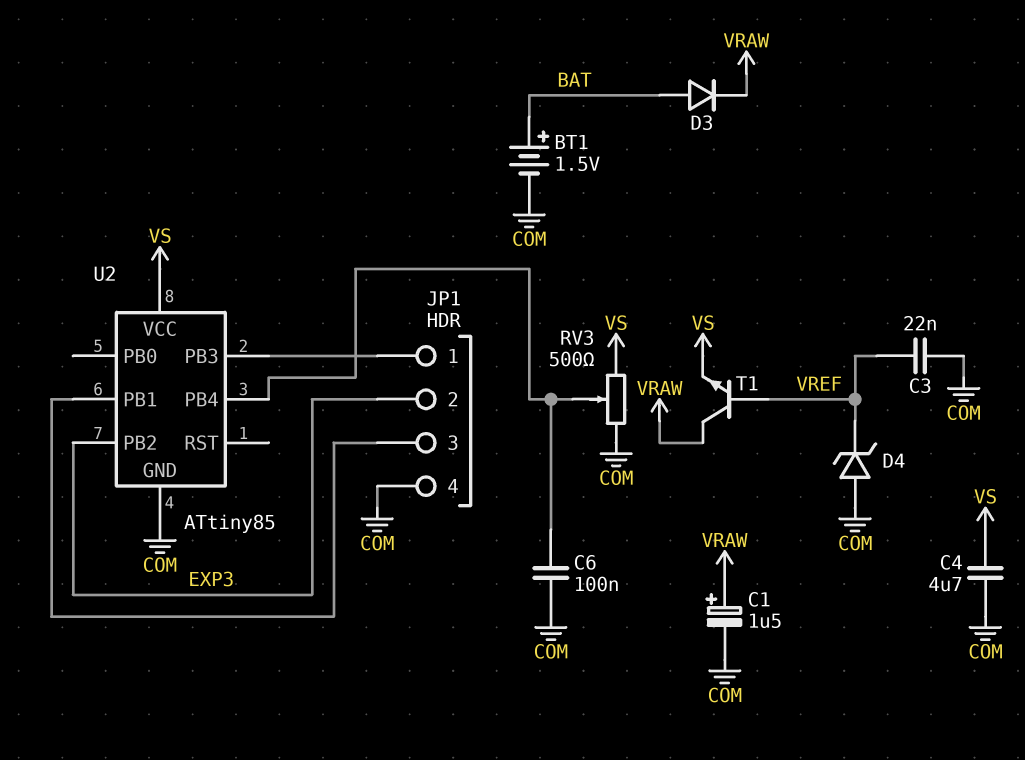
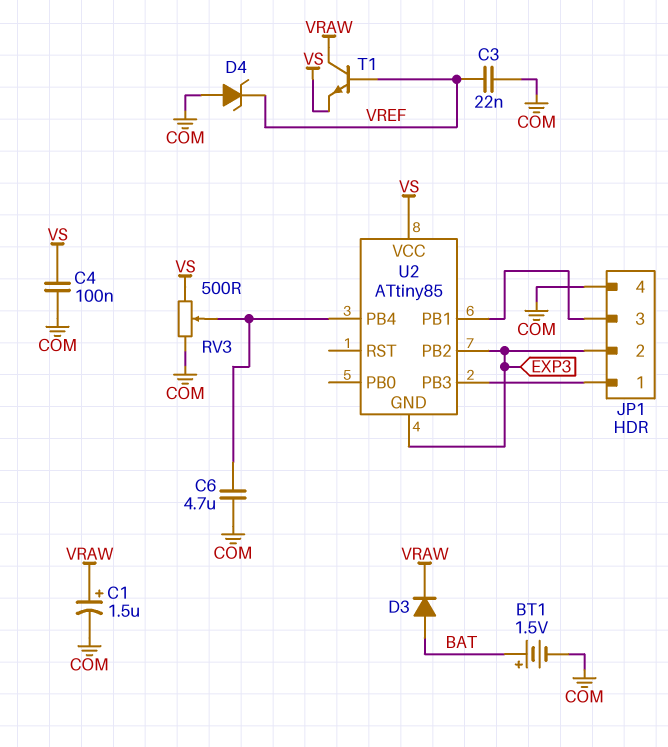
C4: 4.7uF (COM, VS) -> 100nF (COM, VS)
C6: 100nF (COM, U2/PB4) -> 4.7uF (COM, U2/PB4)
U2 pin GND: COM -> EXP3

